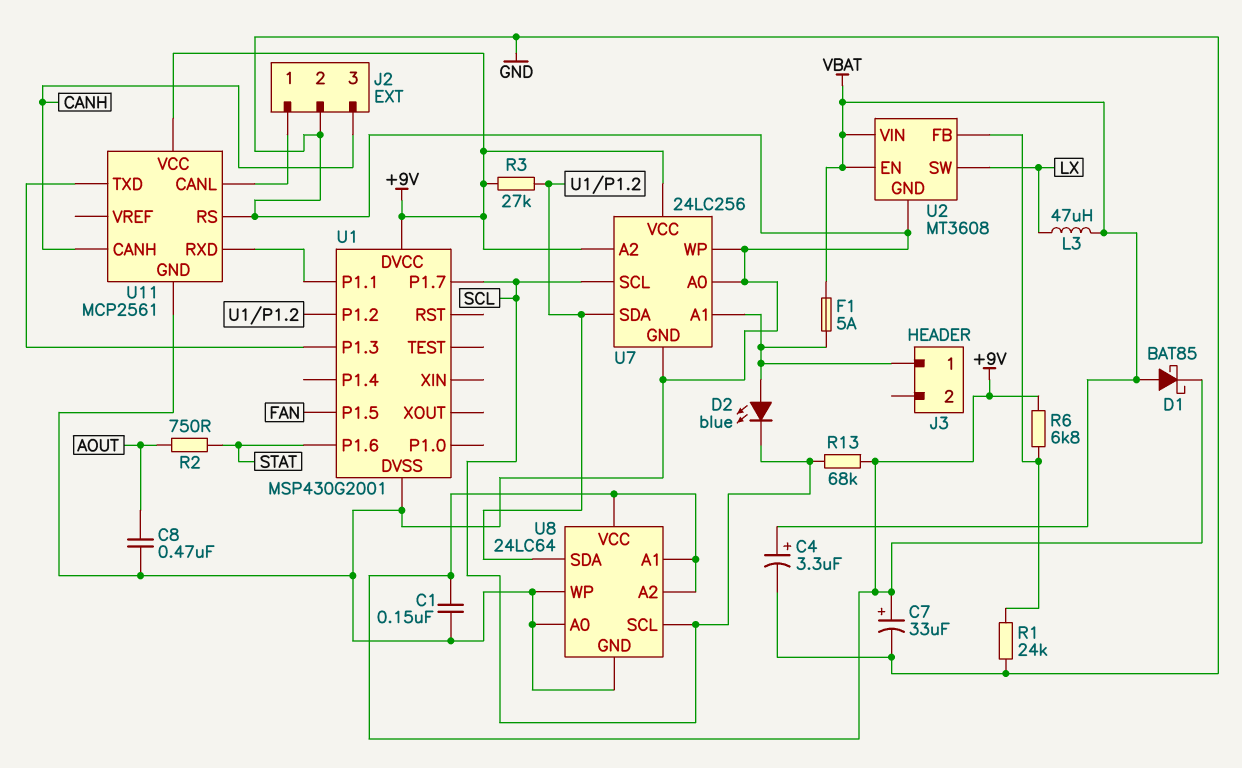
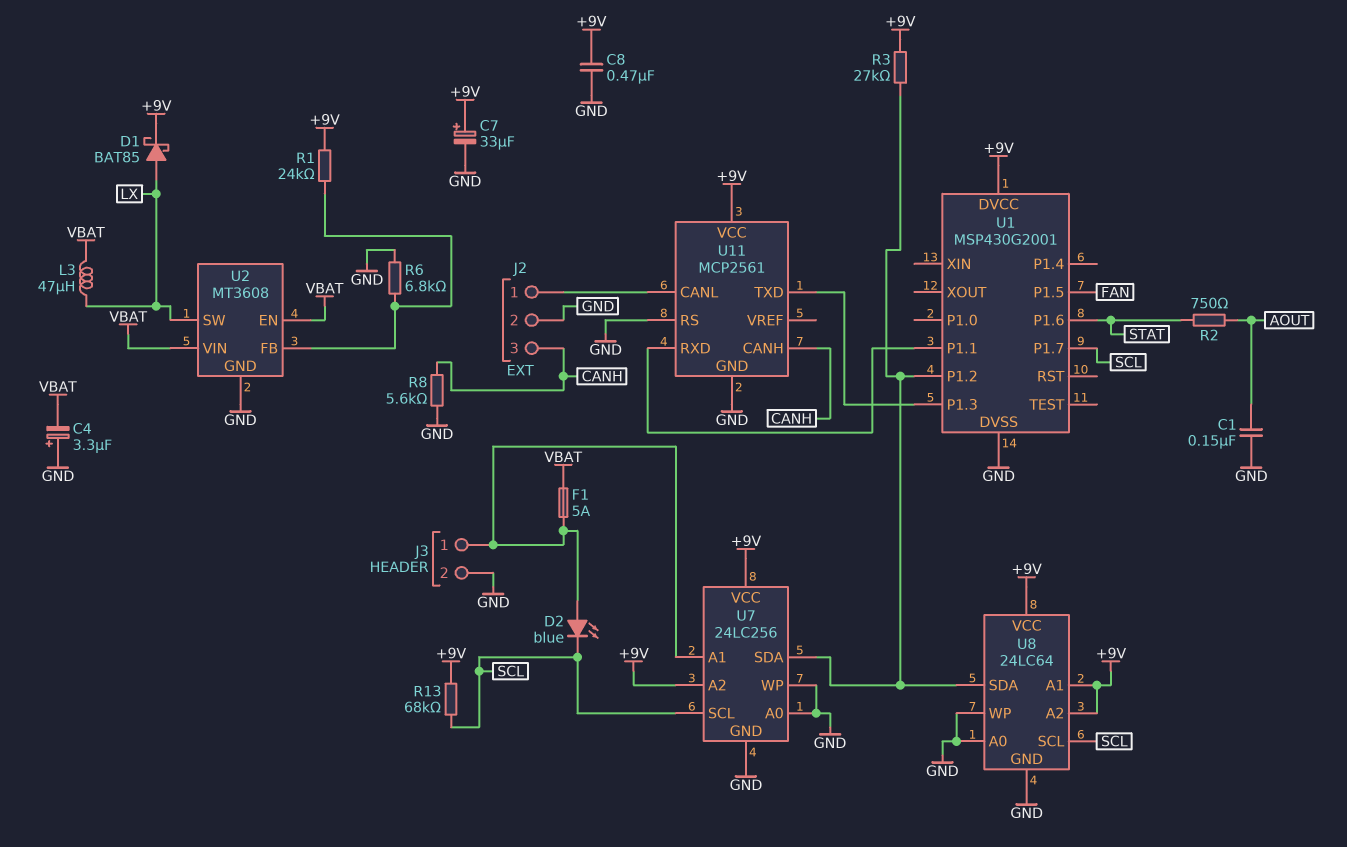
C1: 150nF (+9V, GND) -> 150nF (AOUT, GND)
C4: 3.3uF (plus VBAT, minus GND) -> 3.3uF (plus GND, minus VBAT)
C8: 470nF (AOUT, GND) -> 470nF (+9V, GND)
D1: schottky BAT85 (A VBAT, K +9V) -> schottky BAT85 (A LX, K +9V)
J3 pin 2: none -> GND
R1: 24k (GND, U2/FB) -> 24k (+9V, U2/FB)
R6: 6.8k (+9V, U2/FB) -> 6.8k (GND, U2/FB)
R8: none -> 5.6k (CANH, GND)

